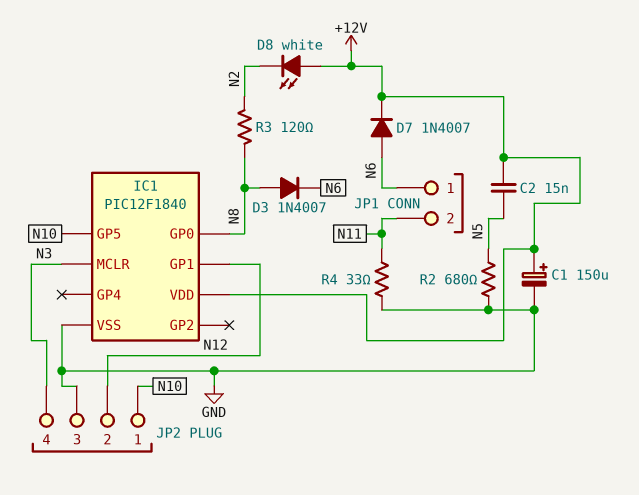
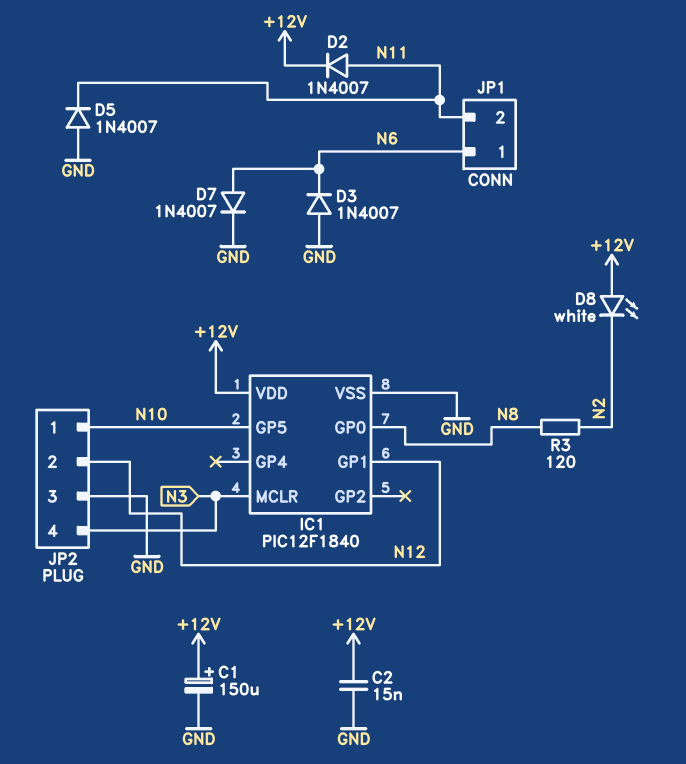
C2: 15nF (+12V, N5) -> 15nF (+12V, GND)
D2: none -> diode 1N4007 (A N11, K +12V)
D3: diode 1N4007 (A N8, K N6) -> diode 1N4007 (A GND, K N6)
D5: none -> diode 1N4007 (A GND, K N11)
D7: diode 1N4007 (A N6, K +12V) -> diode 1N4007 (A N6, K GND)
R2: 680 (GND, N5) -> none
R4: 33 (GND, N11) -> none

